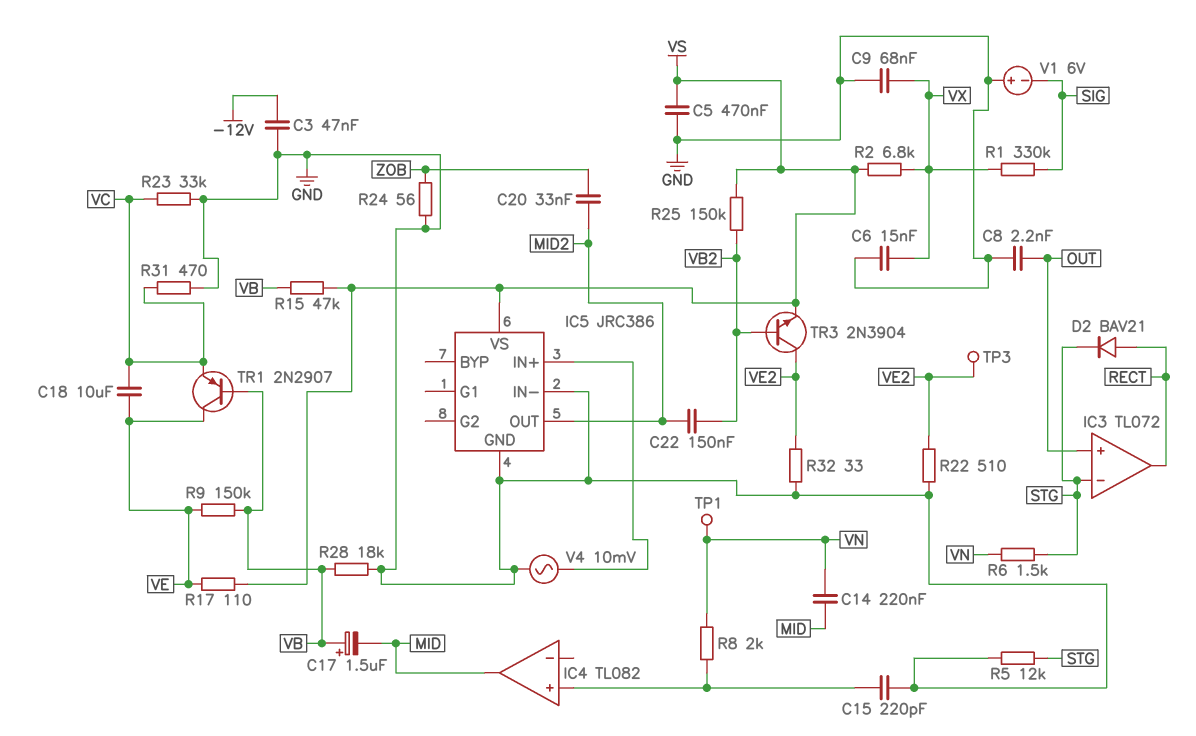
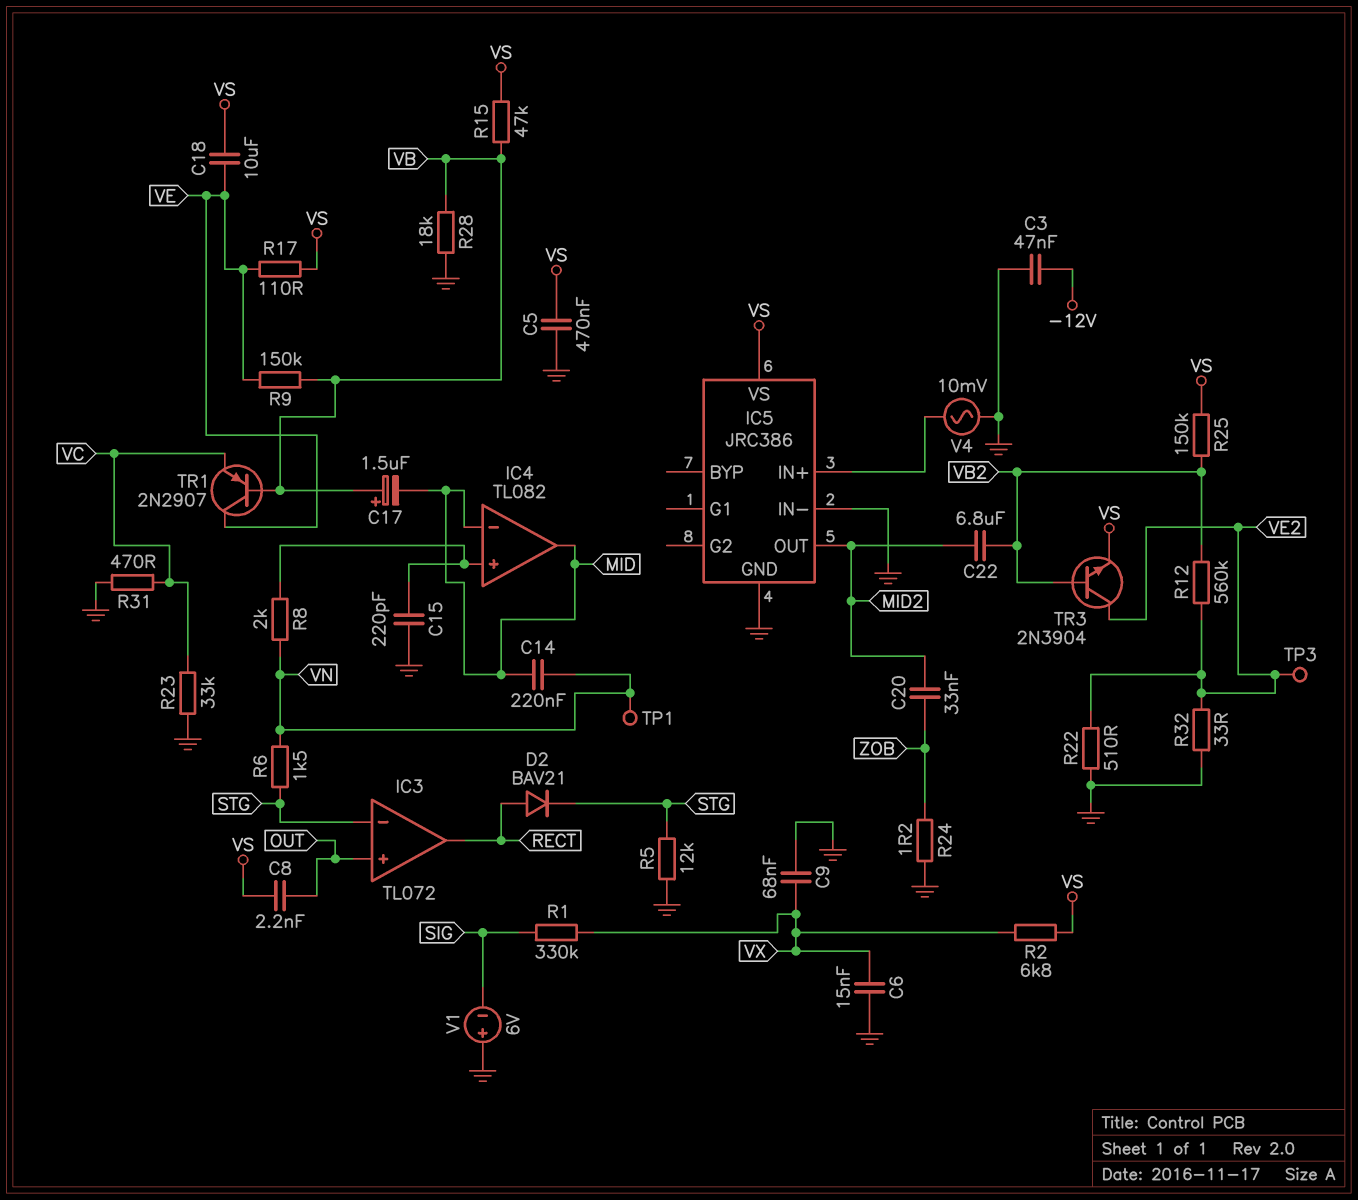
C8: 2.2nF (GND, OUT) -> 2.2nF (OUT, VS)
C18: 10uF (VC, VE) -> 10uF (VE, VS)
C22: 150nF (MID2, VB2) -> 6.8uF (MID2, VB2)
IC4 pin in-: none -> MID
R12: none -> 560k (VB2, VE2)
R24: 56 (GND, ZOB) -> 1.2 (GND, ZOB)

